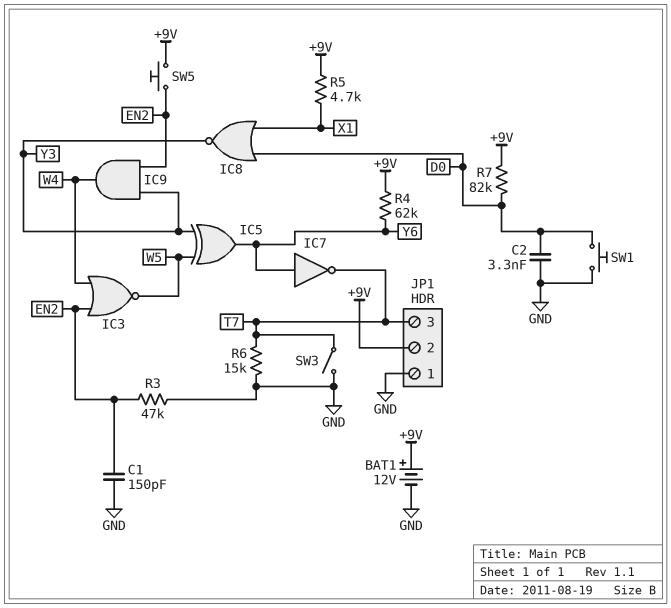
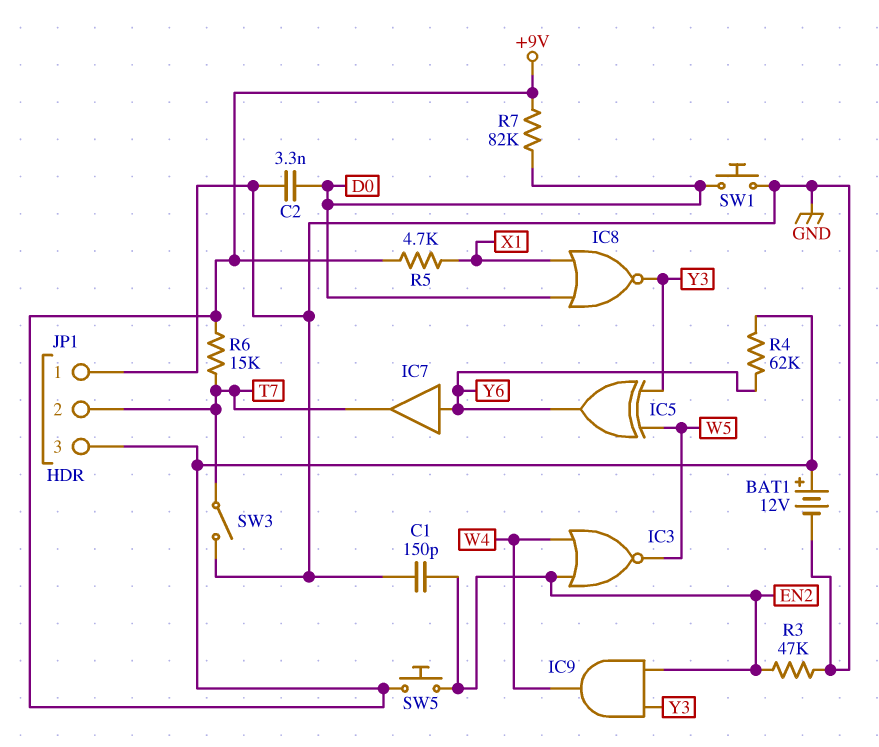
IC7: NOT (in Y6, out T7) -> buffer (in Y6, out T7)
JP1 pin 2: +9V -> T7
JP1 pin 3: T7 -> +9V
R6: 15k (GND, T7) -> 15k (+9V, T7)

